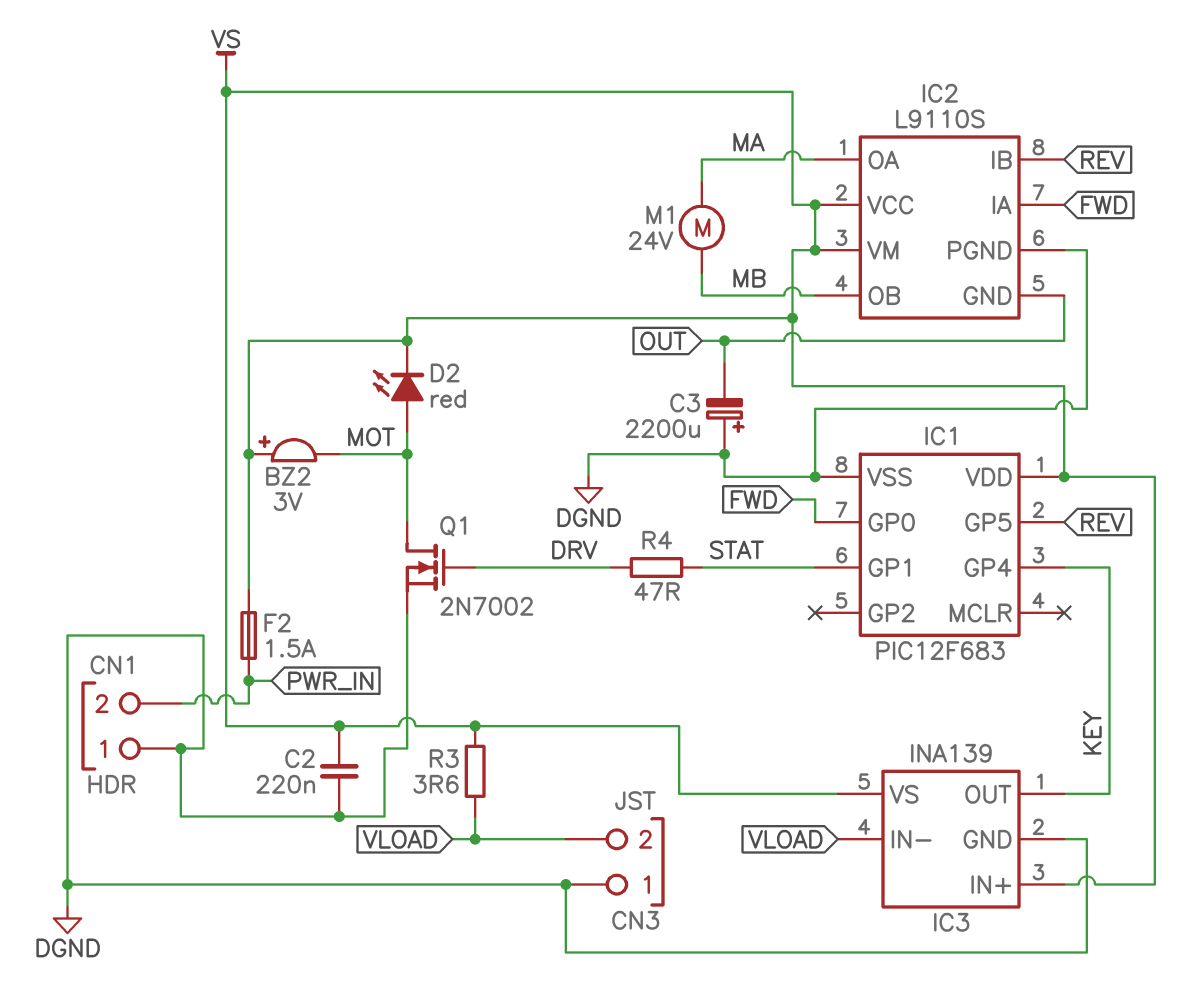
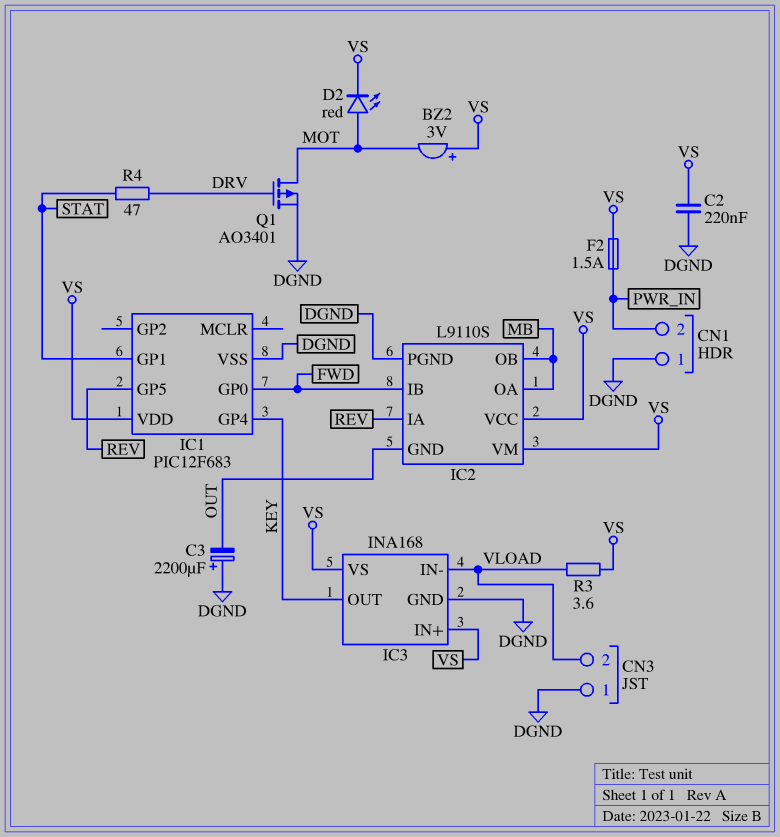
IC2 pin IA: FWD -> REV
IC2 pin IB: REV -> FWD
IC2 pin OA: MA -> MB
IC3: INA139 -> INA168
M1: motor 24V (MA, MB) -> none
Q1: NMOS 2N7002 (G DRV, D MOT, S DGND) -> PMOS AO3401 (G DRV, D MOT, S DGND)

